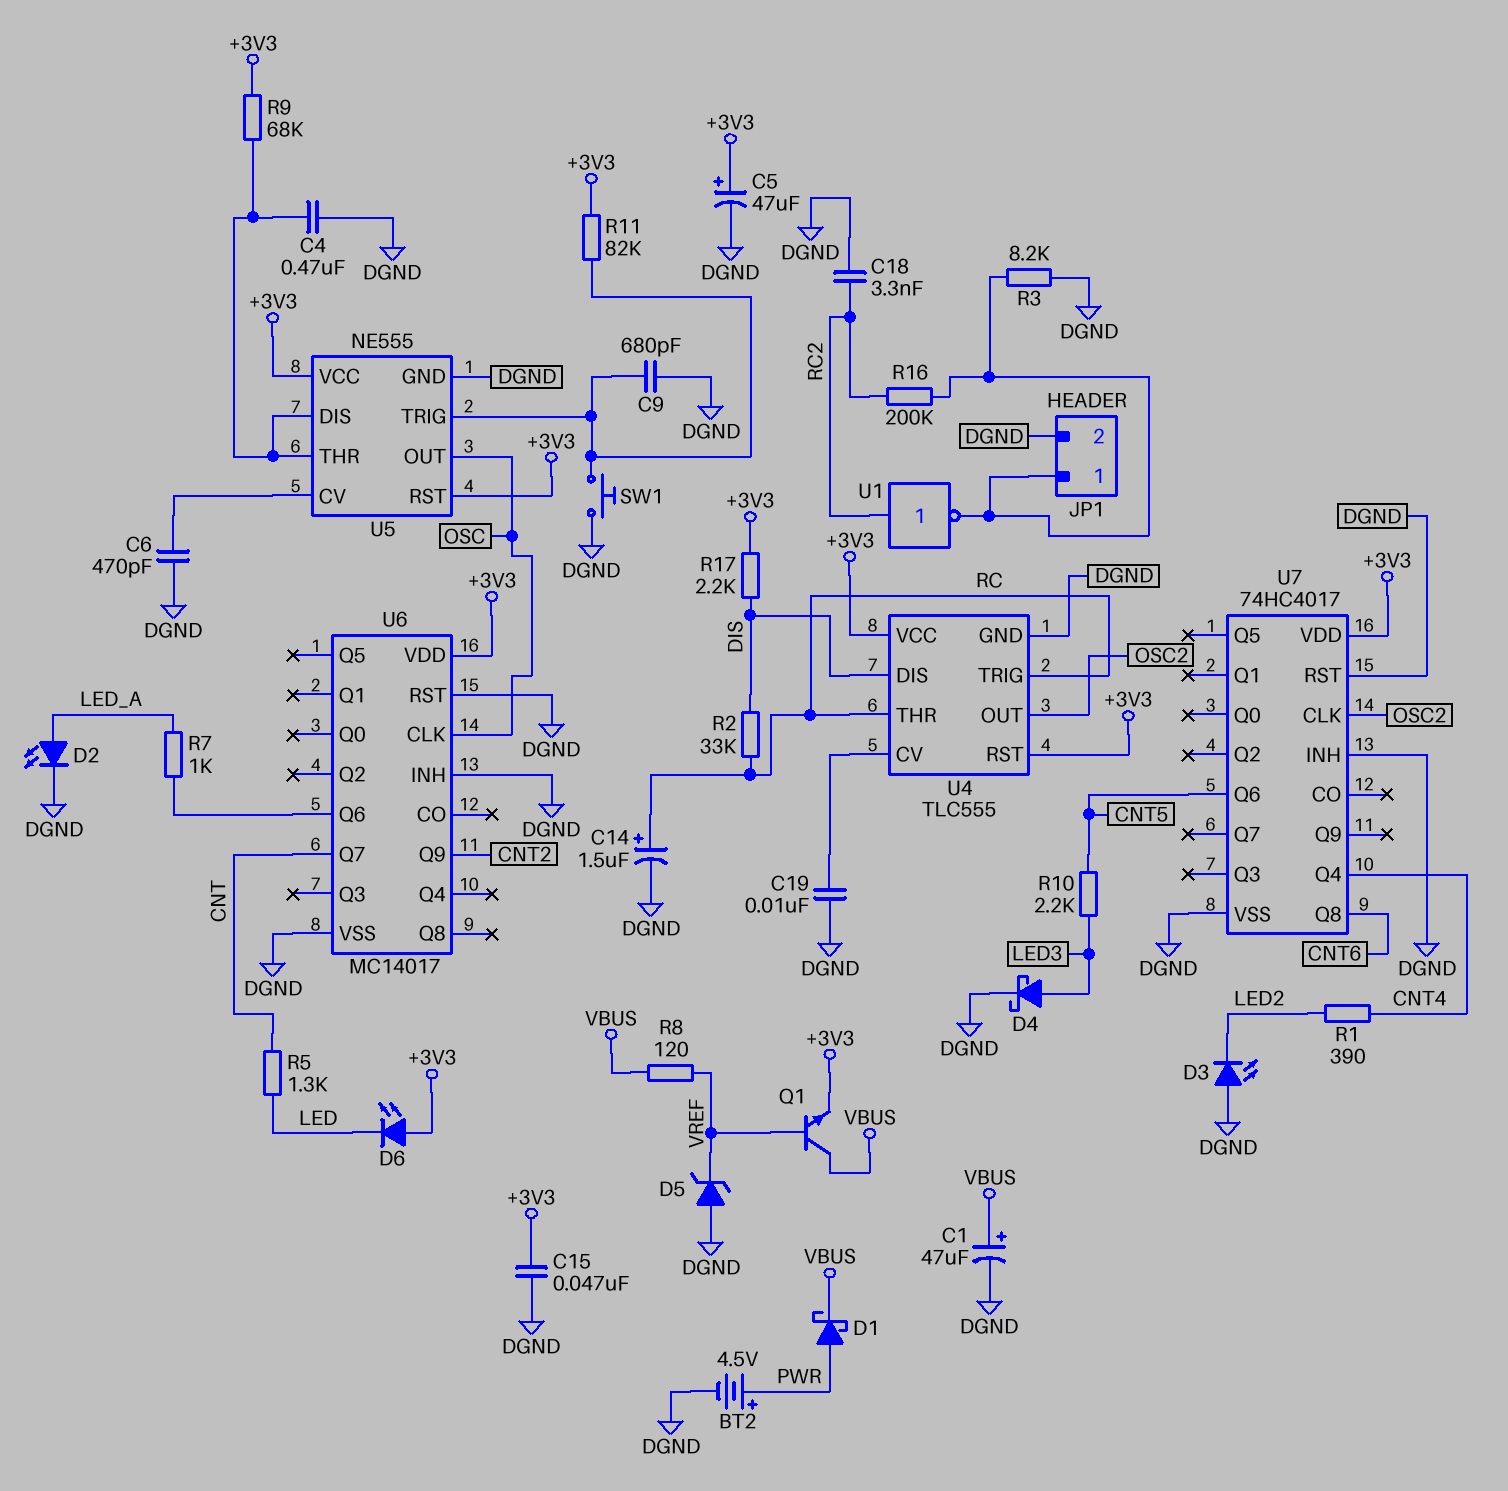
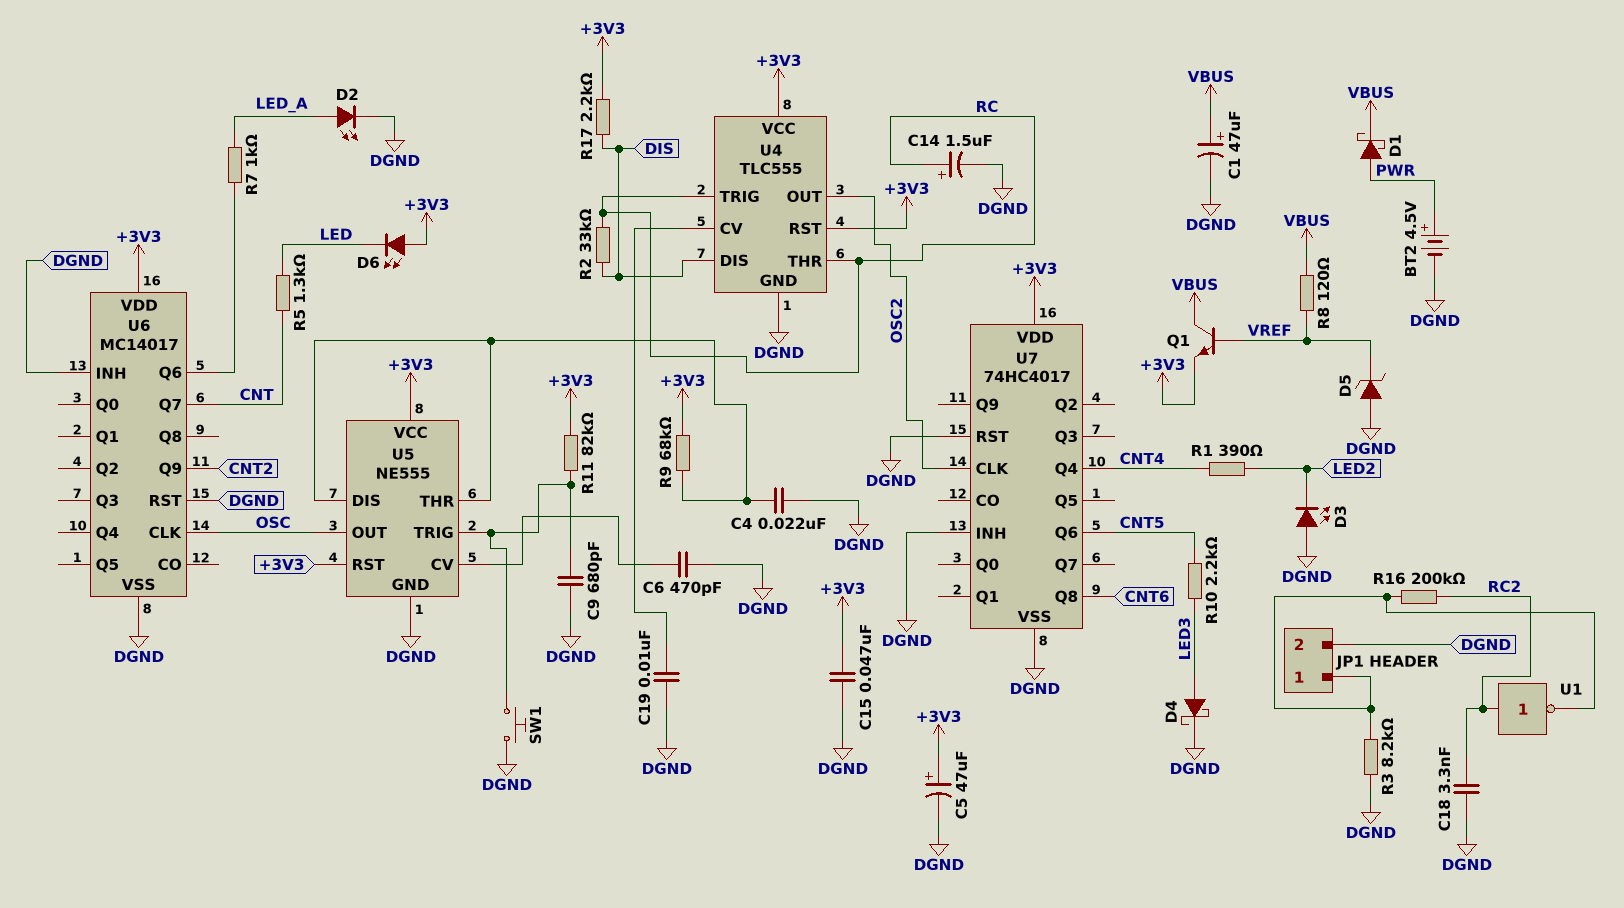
C4: 470nF (DGND, U5/DIS) -> 22nF (DGND, U5/DIS)

